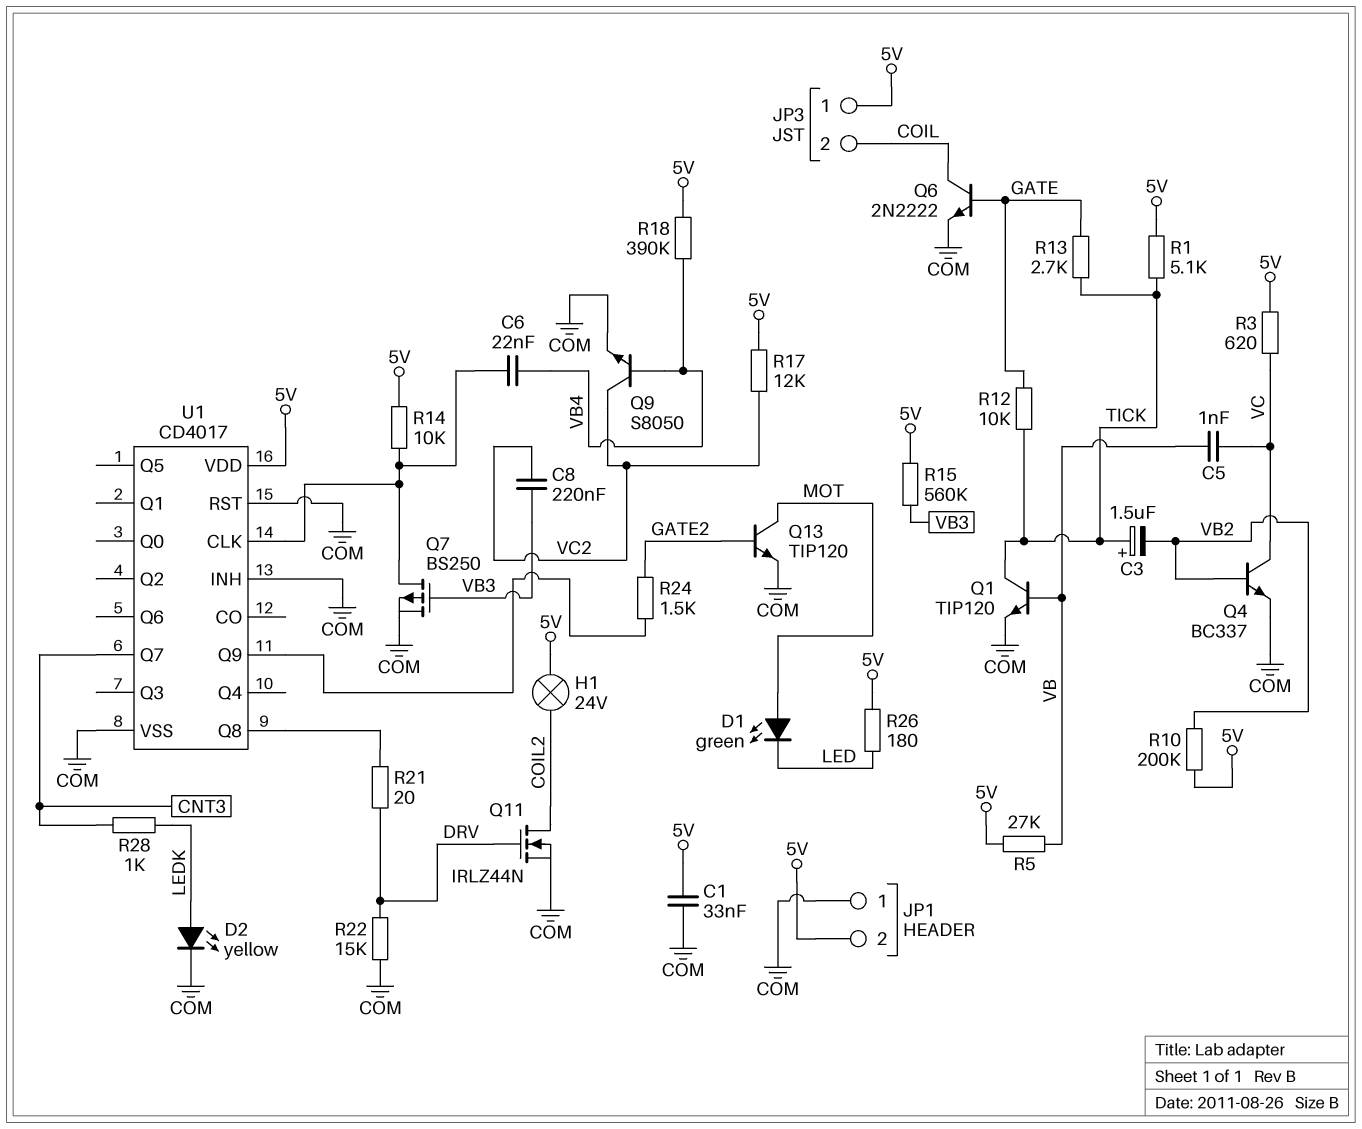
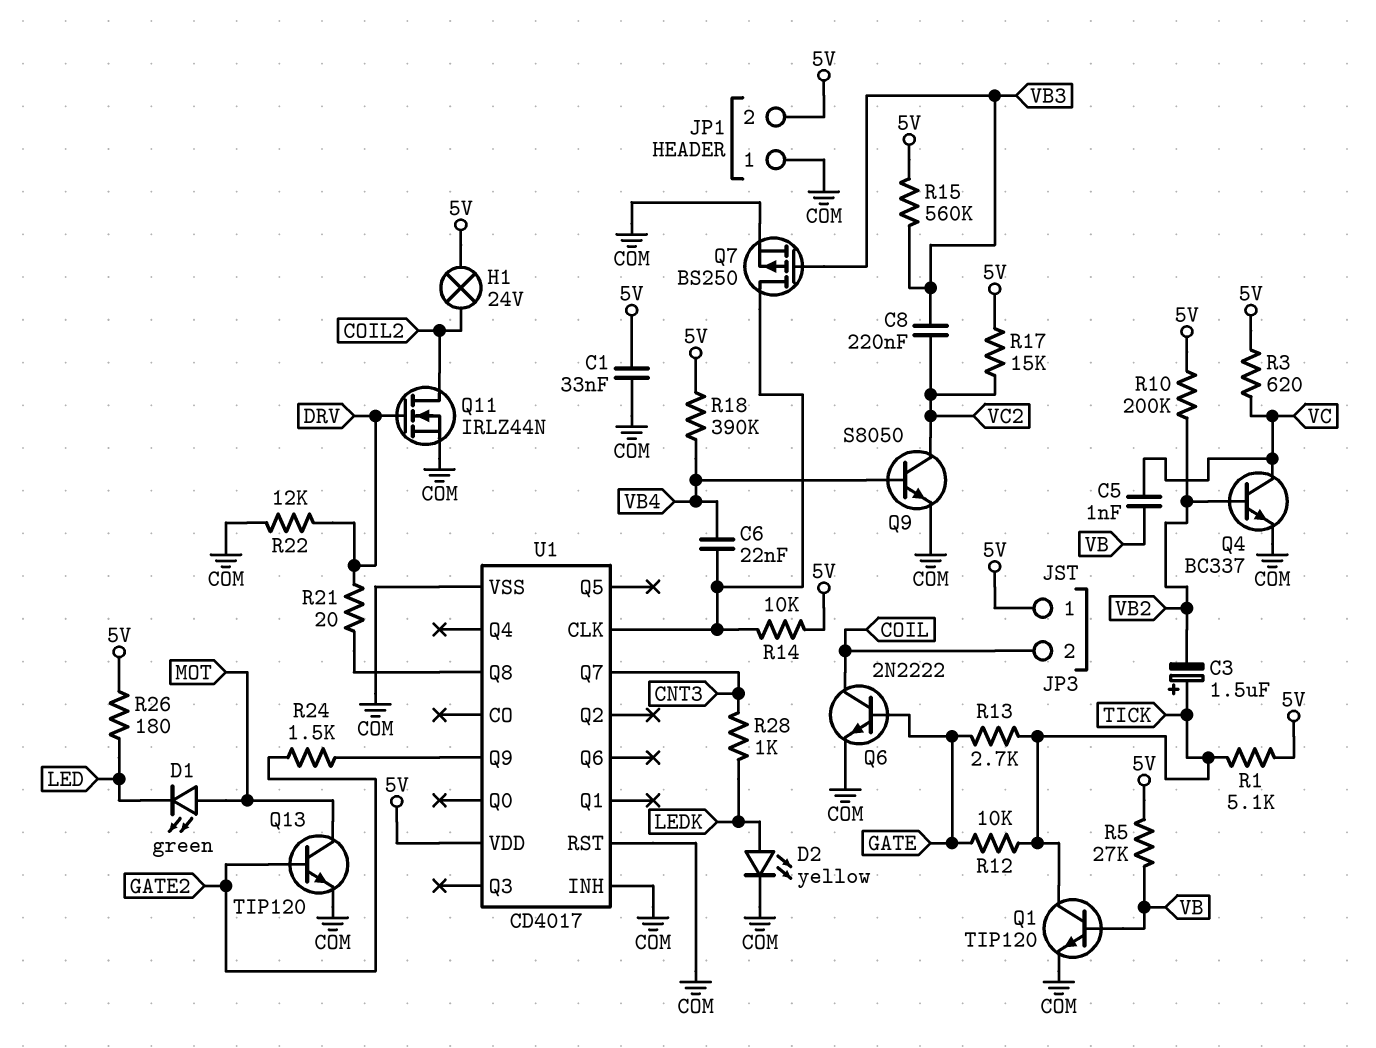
R17: 12k (5V, VC2) -> 15k (5V, VC2)
R22: 15k (COM, DRV) -> 12k (COM, DRV)

